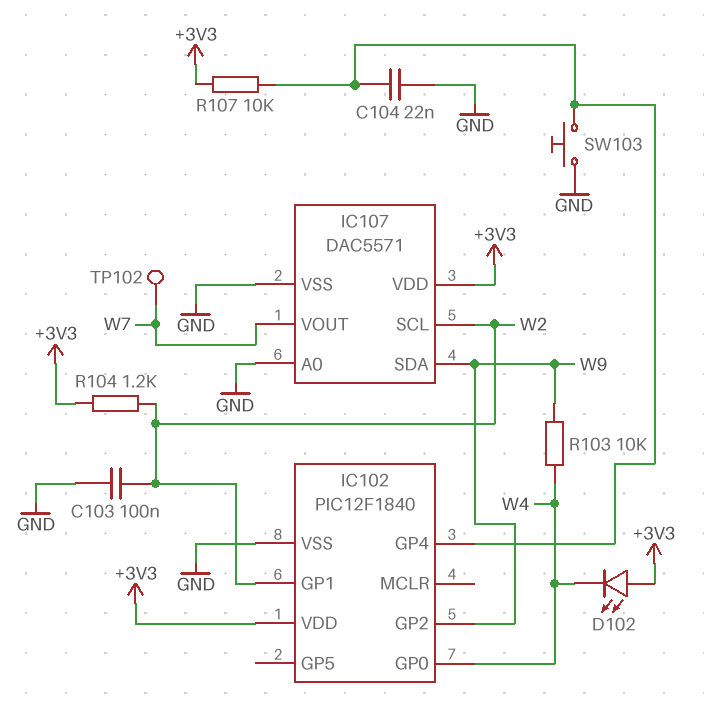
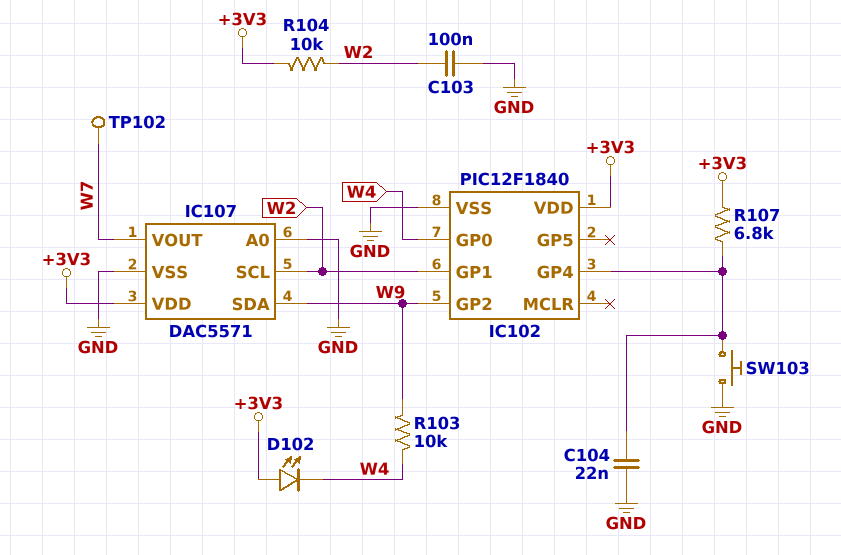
R104: 1.2k (+3V3, W2) -> 10k (+3V3, W2)
R107: 10k (+3V3, IC102/GP4) -> 6.8k (+3V3, IC102/GP4)

